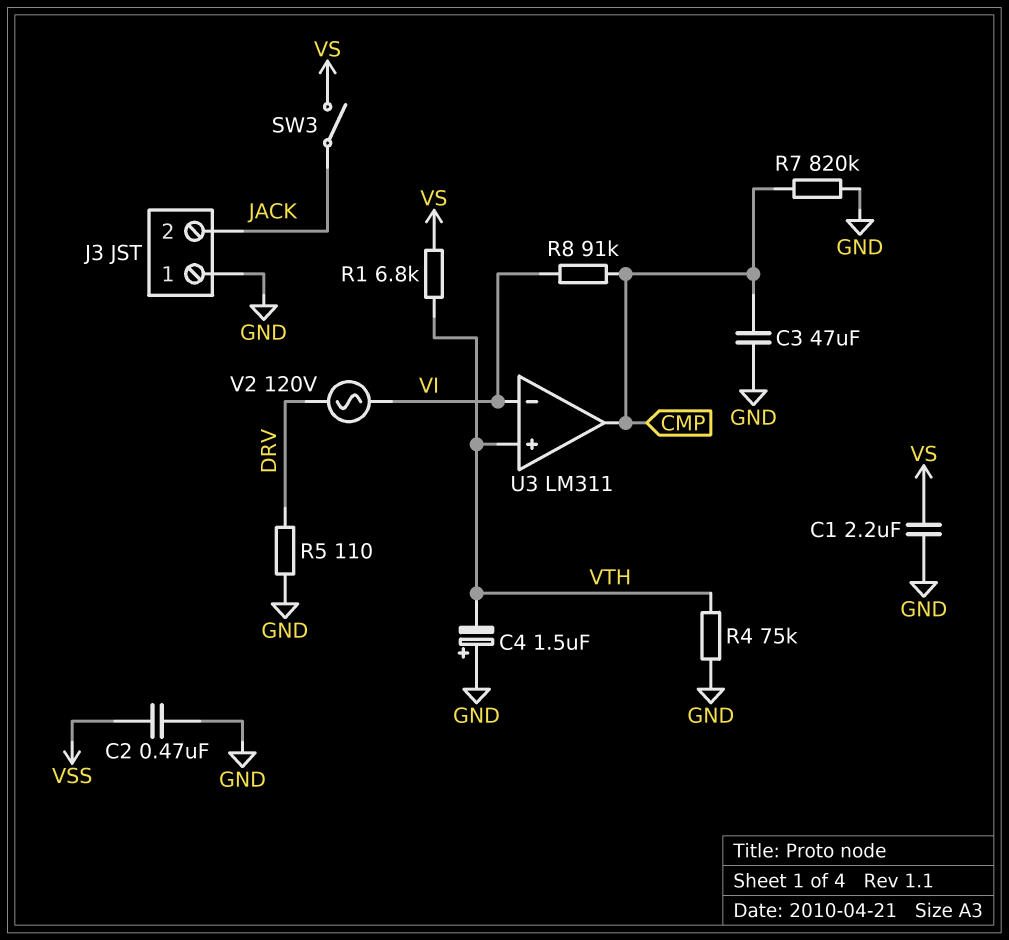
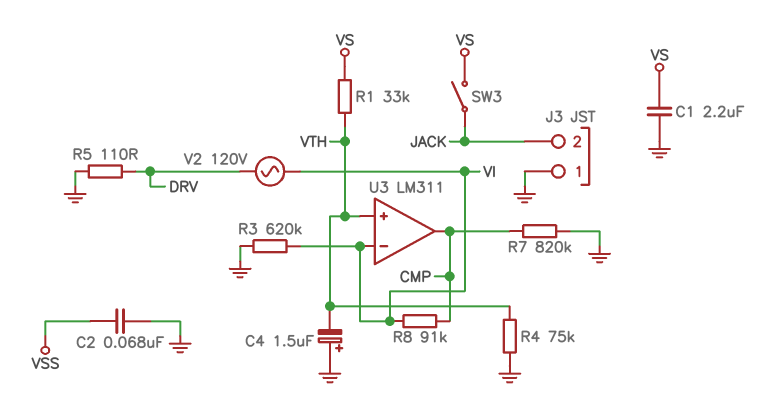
C2: 470nF (GND, VSS) -> 68nF (GND, VSS)
C3: 47uF (CMP, GND) -> none
R1: 6.8k (VS, VTH) -> 33k (VS, VTH)
R3: none -> 620k (GND, VI)

